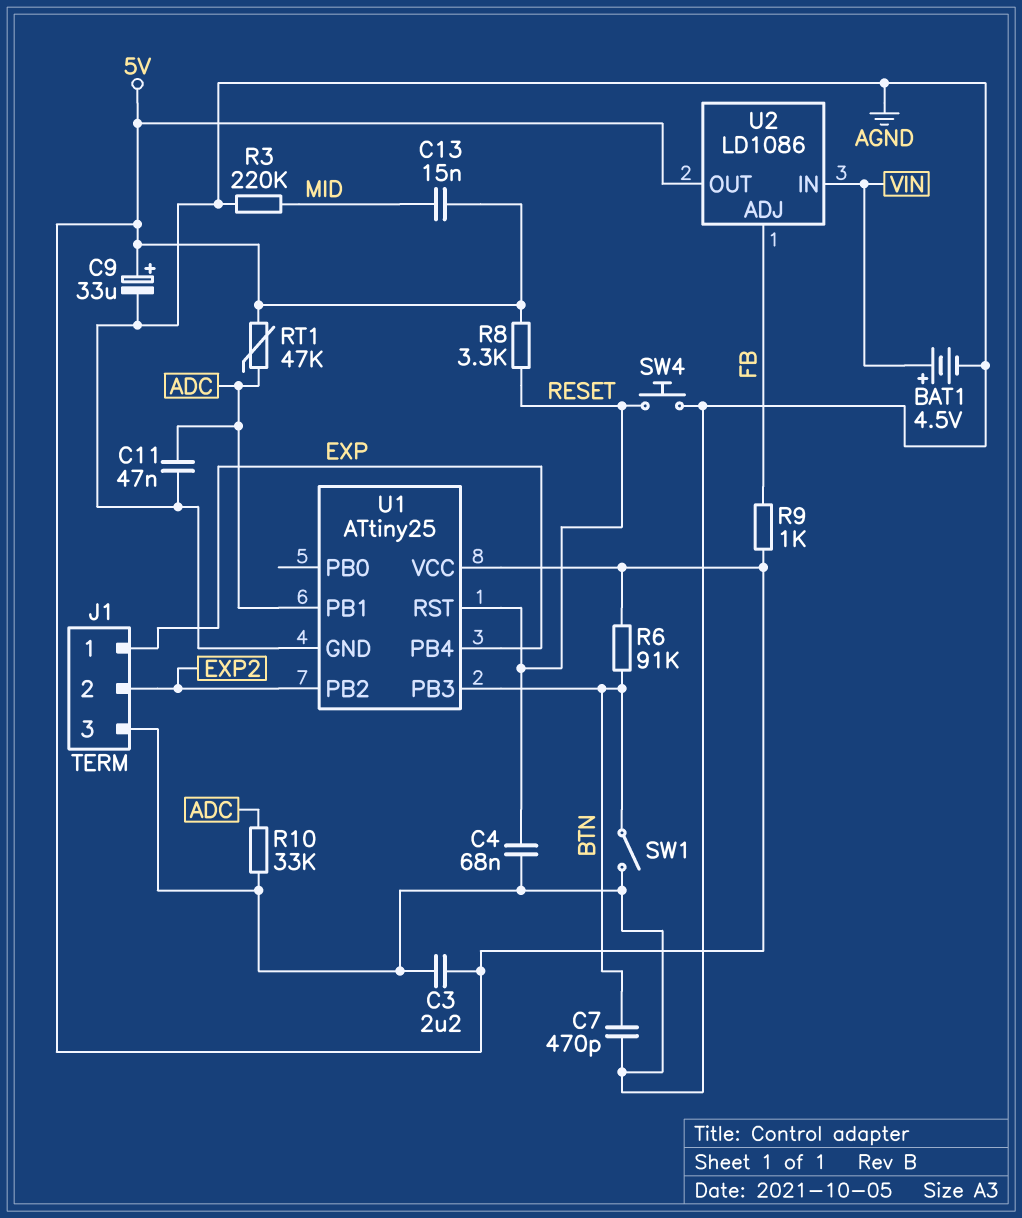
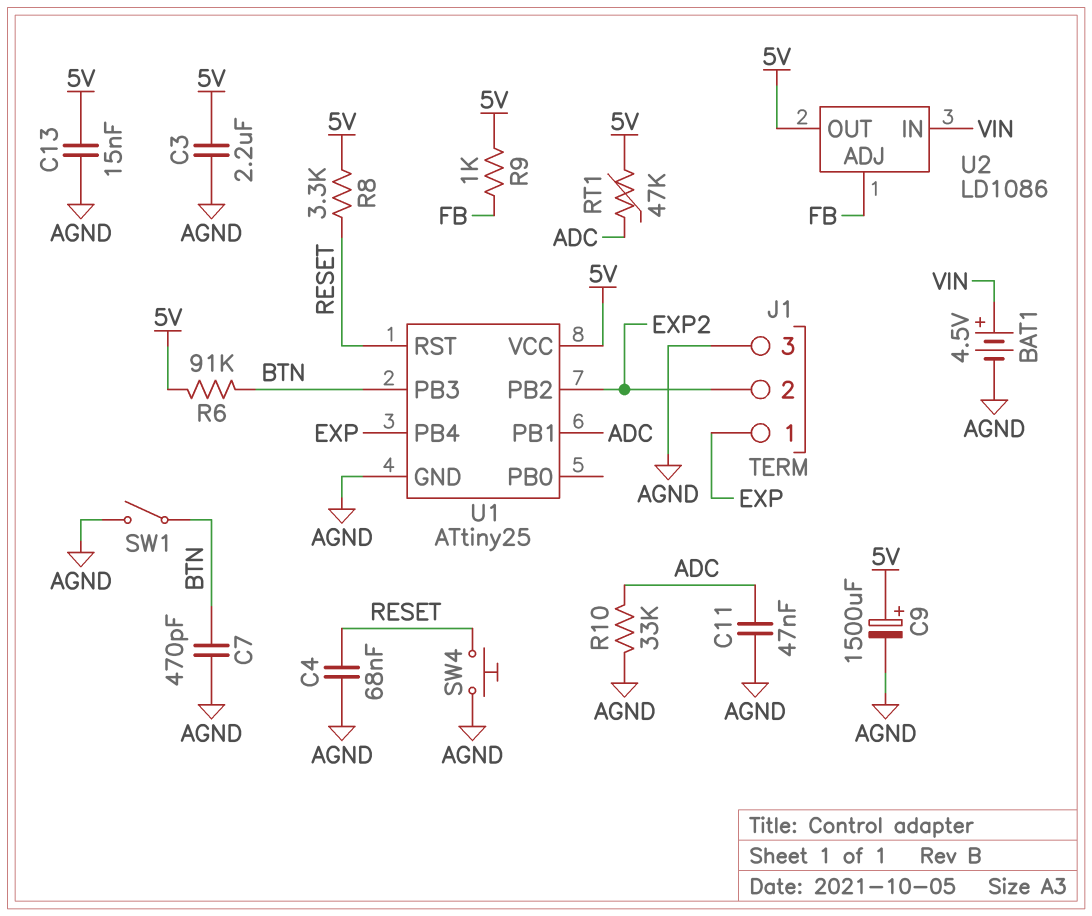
C9: 33uF (plus 5V, minus AGND) -> 1500uF (plus 5V, minus AGND)
C13: 15nF (5V, MID) -> 15nF (5V, AGND)
R3: 220k (AGND, MID) -> none

